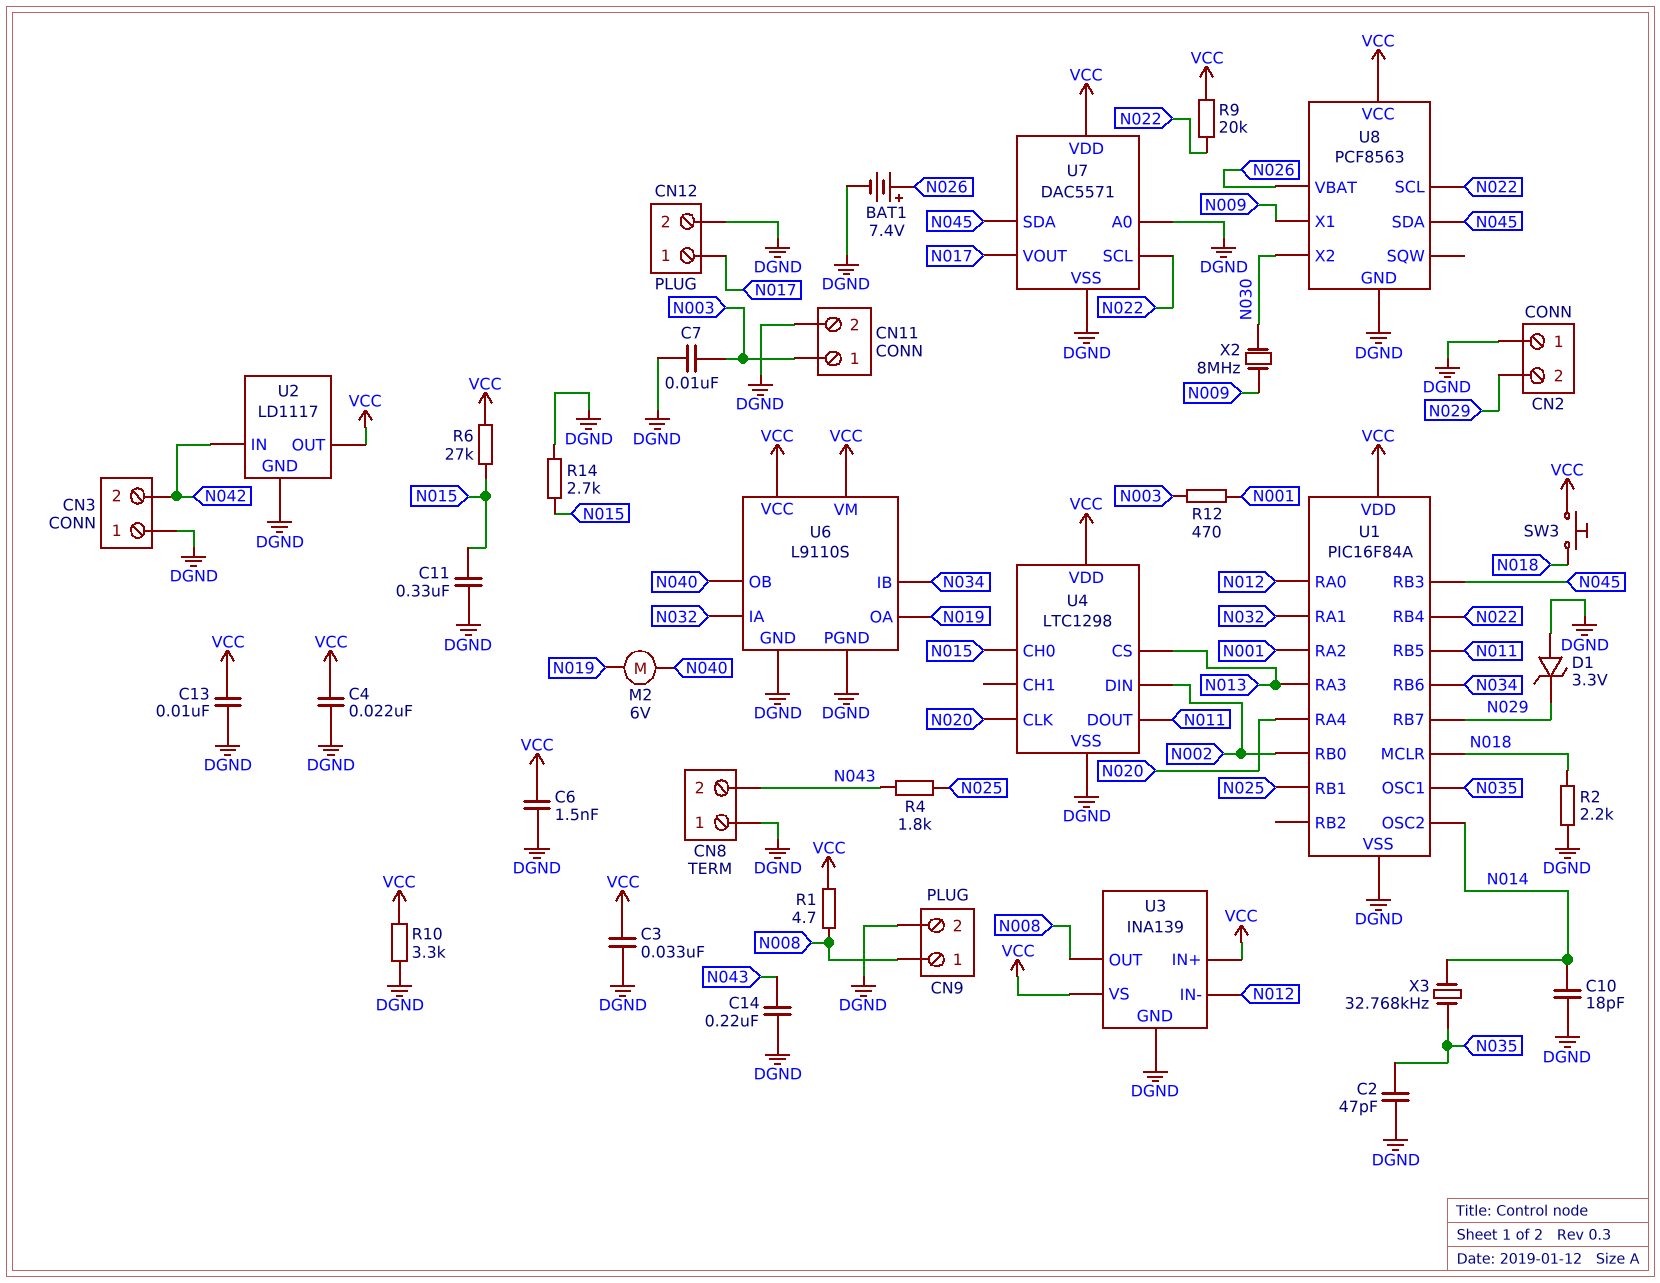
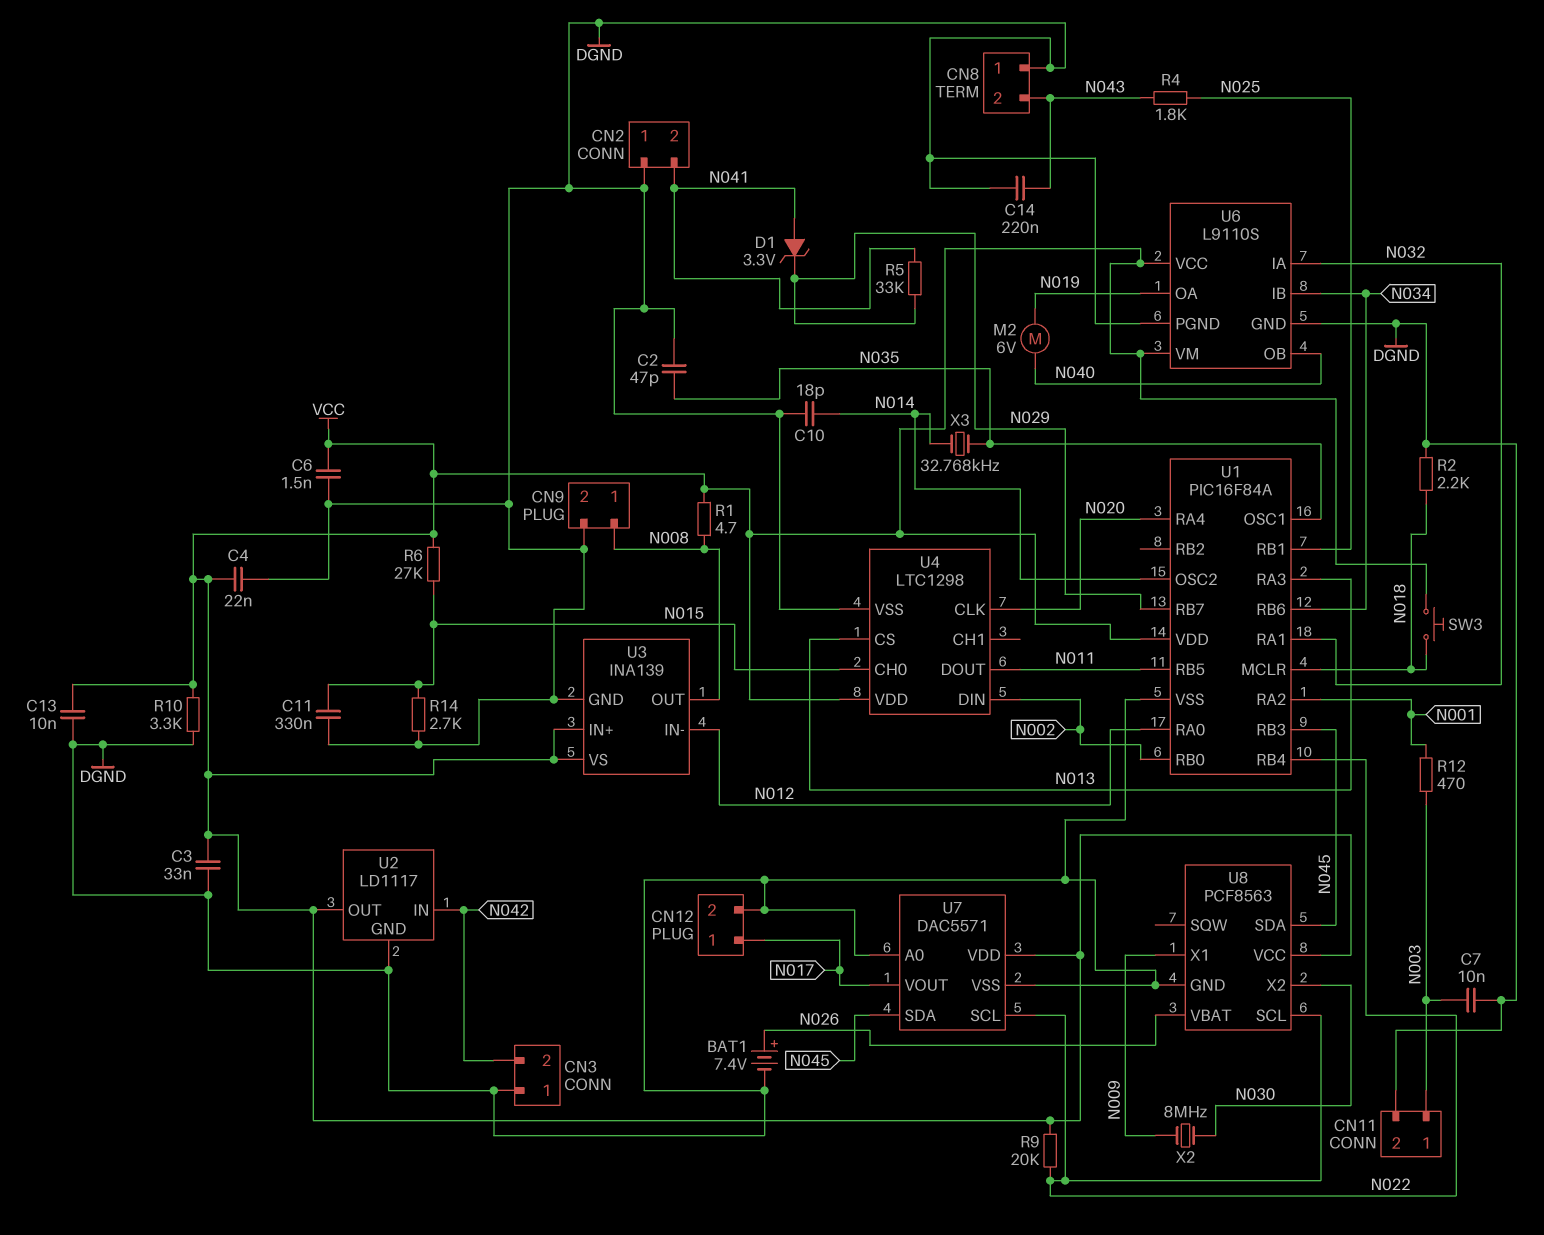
CN2 pin 2: N029 -> N041
D1: zener 3.3V (A DGND, K N029) -> zener 3.3V (A N041, K N029)
R5: none -> 33k (N029, N041)

